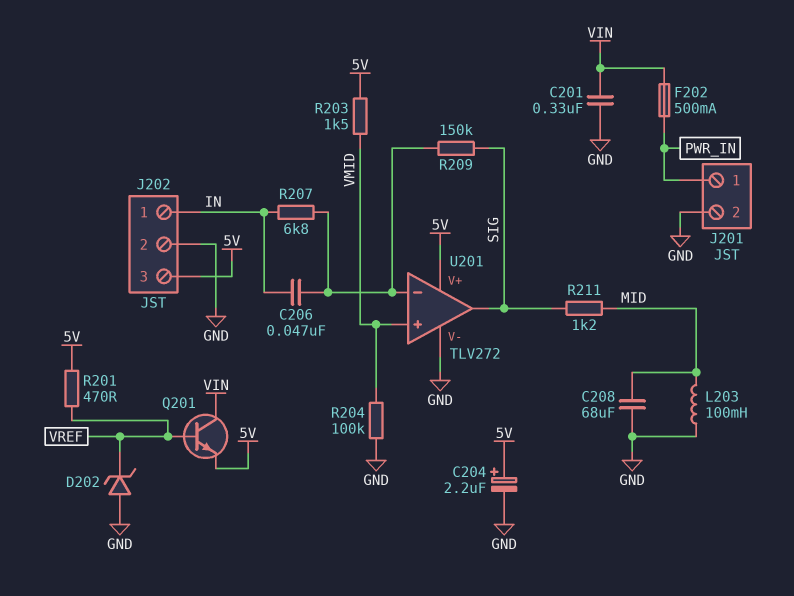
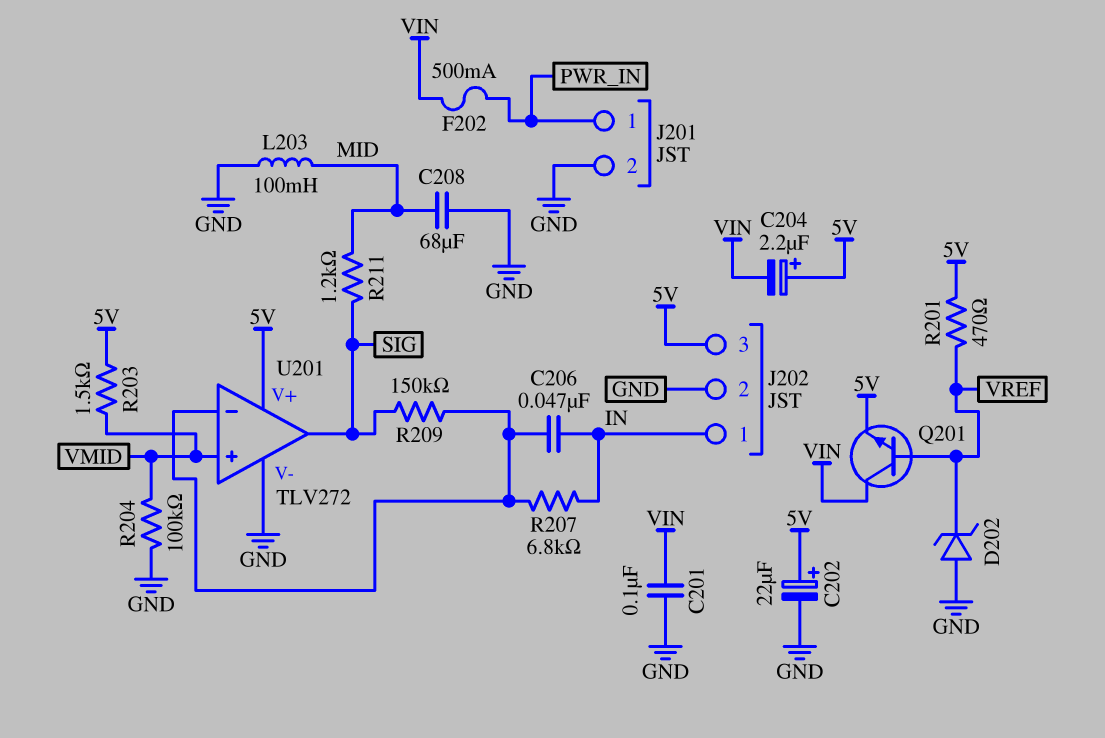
C201: 330nF (GND, VIN) -> 100nF (GND, VIN)
C202: none -> 22uF (plus 5V, minus GND)
C204: 2.2uF (plus 5V, minus GND) -> 2.2uF (plus 5V, minus VIN)

